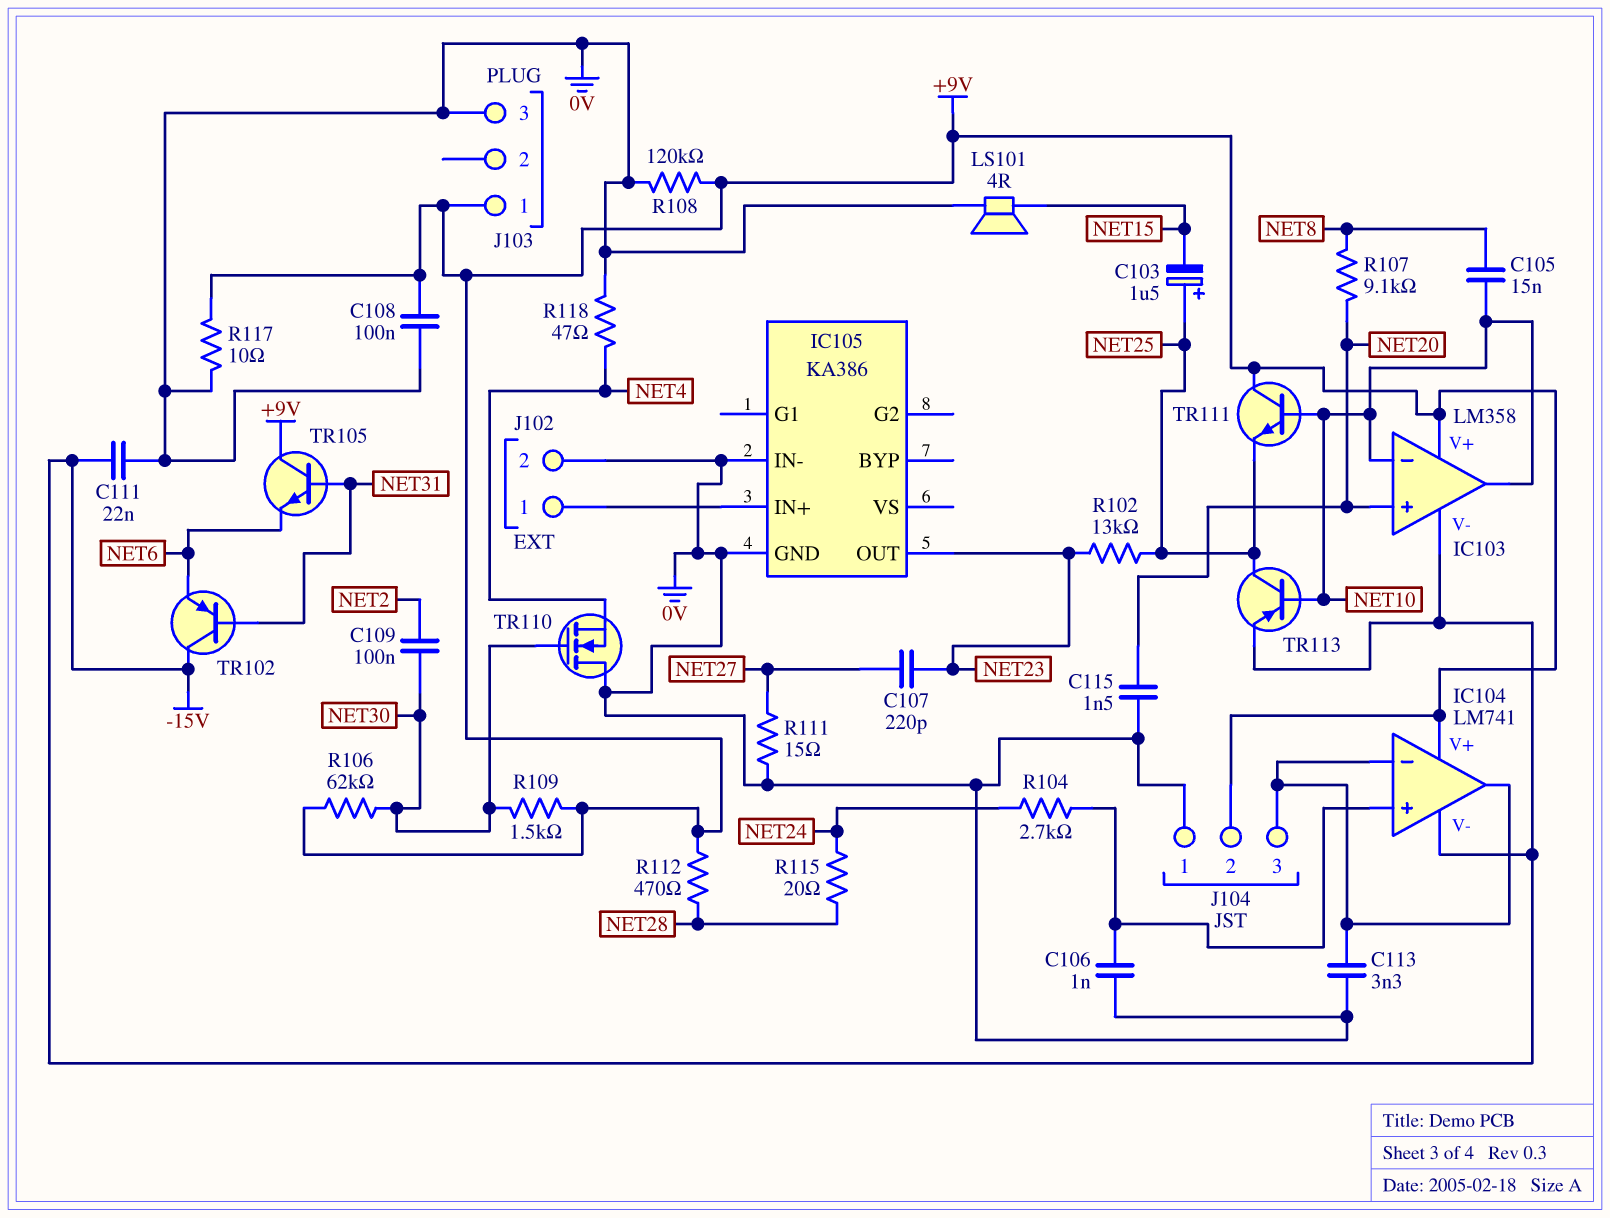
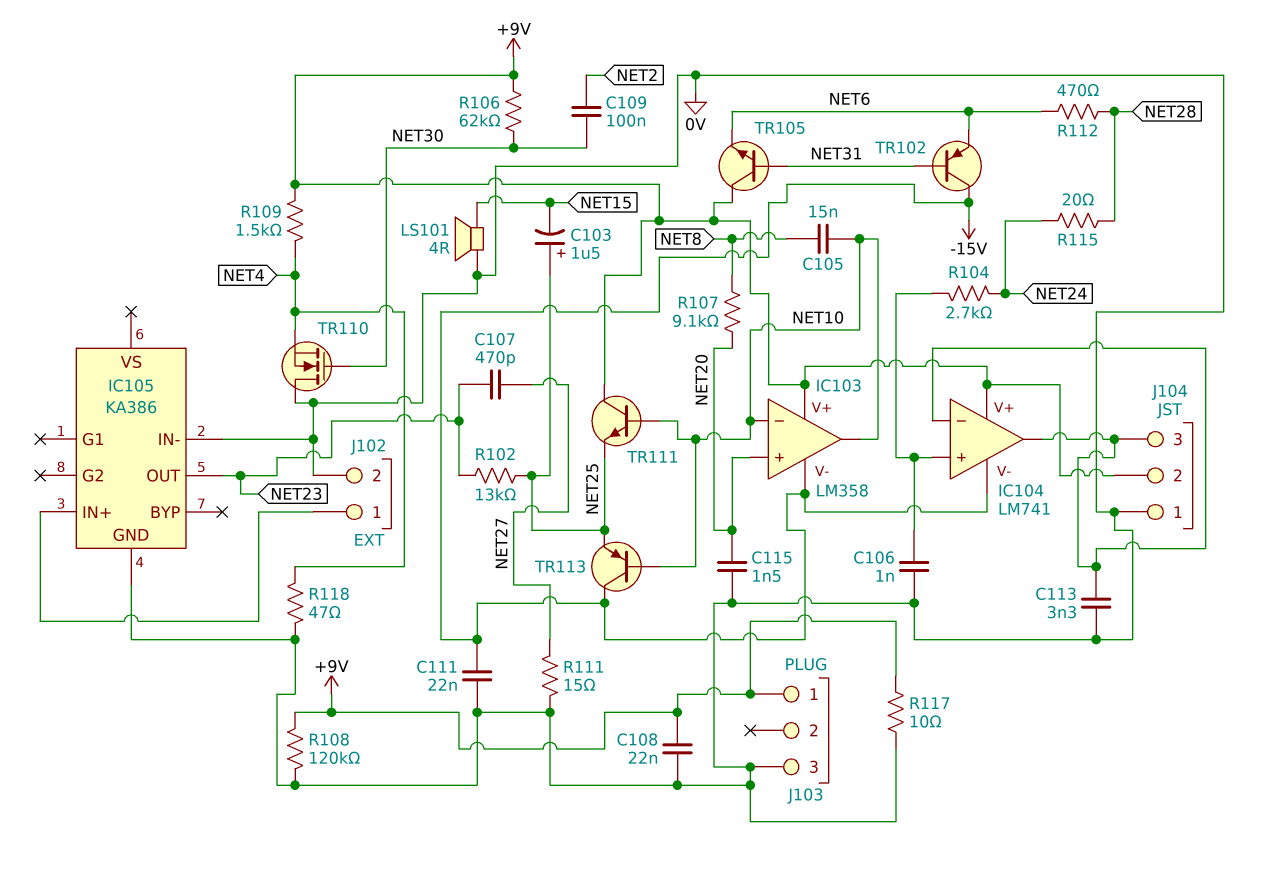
C107: 220pF (NET23, NET27) -> 470pF (NET23, NET27)
C108: 100nF (+9V, 0V) -> 22nF (+9V, 0V)
R109: 1.5k (+9V, NET30) -> 1.5k (+9V, NET4)
R112: 470 (+9V, NET28) -> 470 (NET6, NET28)
TR113: PNP (B NET10, C NET25, E -15V) -> PNP (B NET10, C -15V, E NET25)

